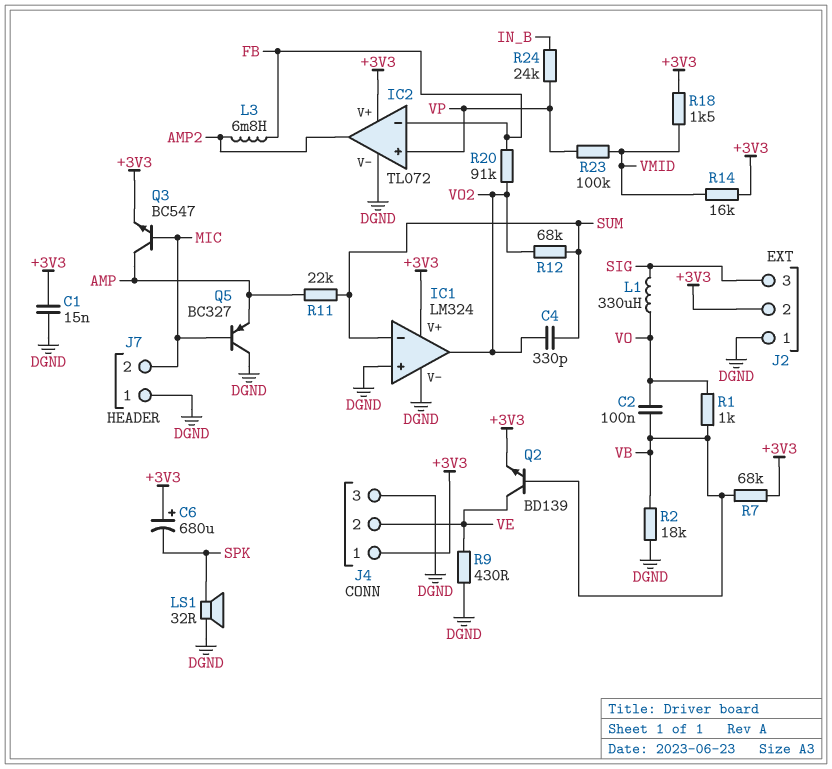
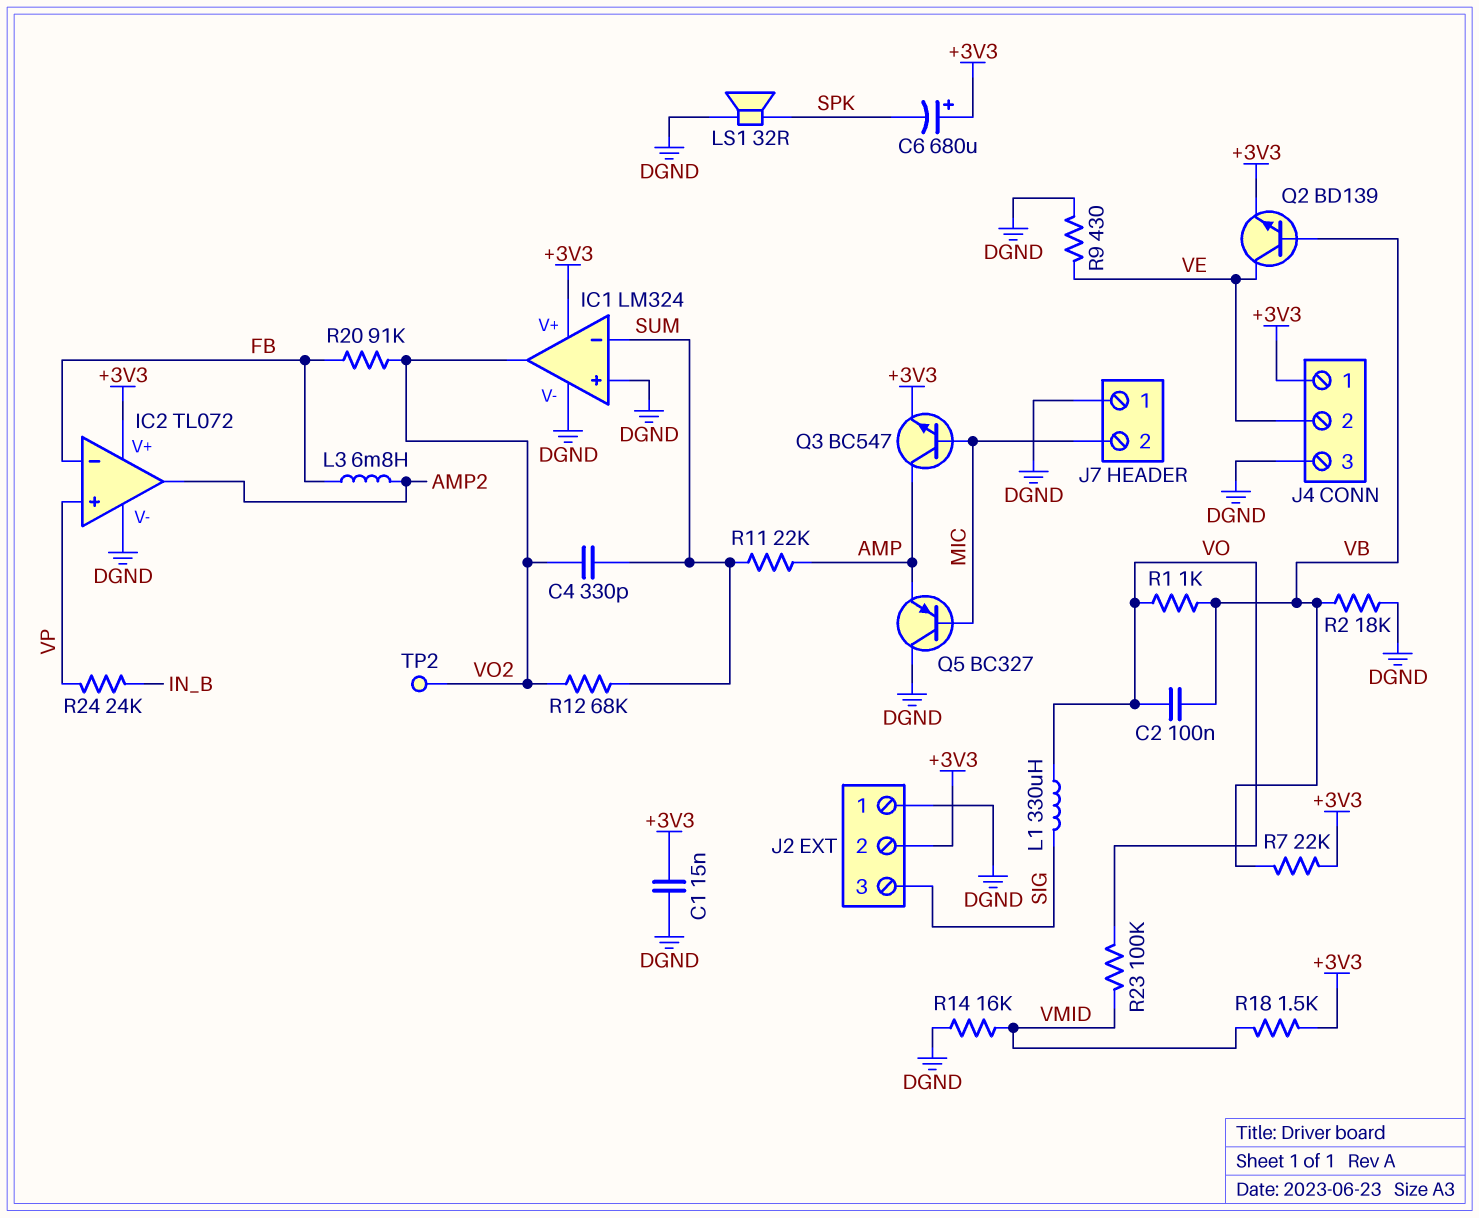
R7: 68k (+3V3, VB) -> 22k (+3V3, VB)
R14: 16k (+3V3, VMID) -> 16k (DGND, VMID)
R23: 100k (VMID, VP) -> 100k (VMID, VO)
TP2: none -> test point (VO2)

